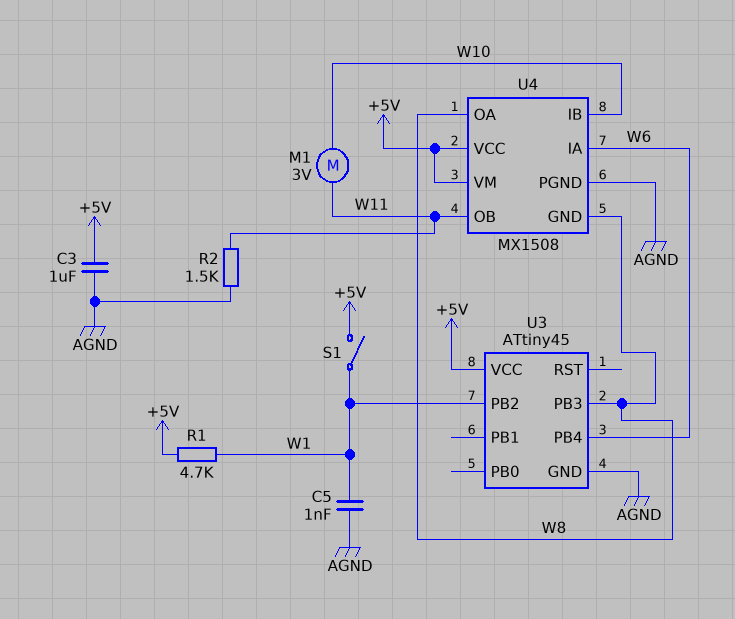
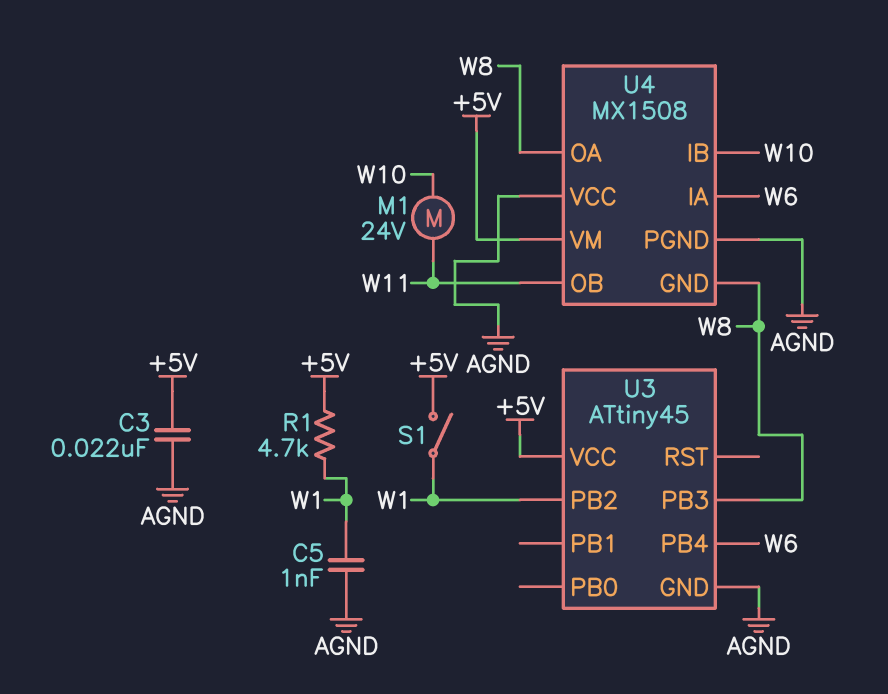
C3: 1uF (+5V, AGND) -> 22nF (+5V, AGND)
M1: motor 3V (W10, W11) -> motor 24V (W10, W11)
R2: 1.5k (AGND, W11) -> none
U4 pin VCC: +5V -> AGND

